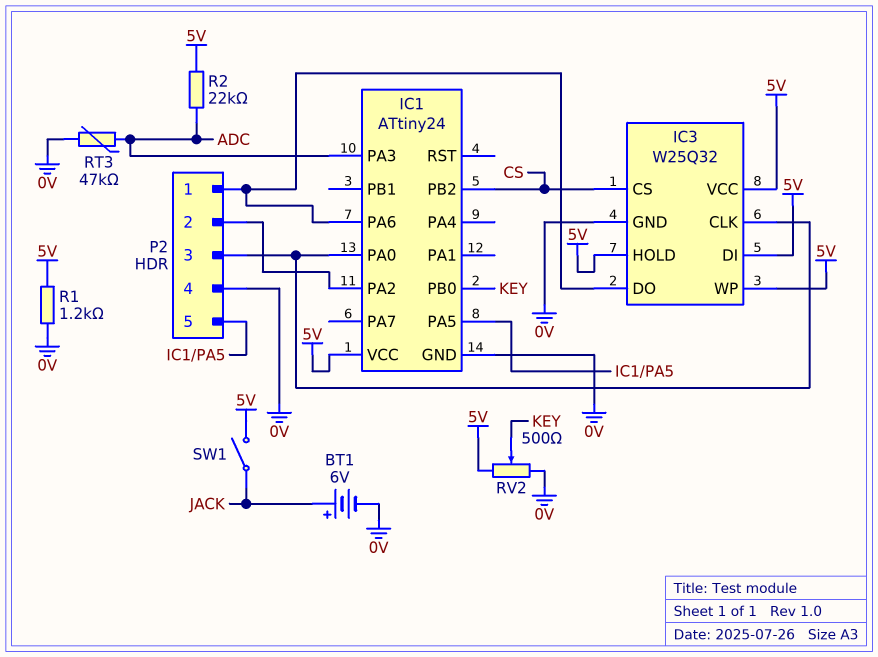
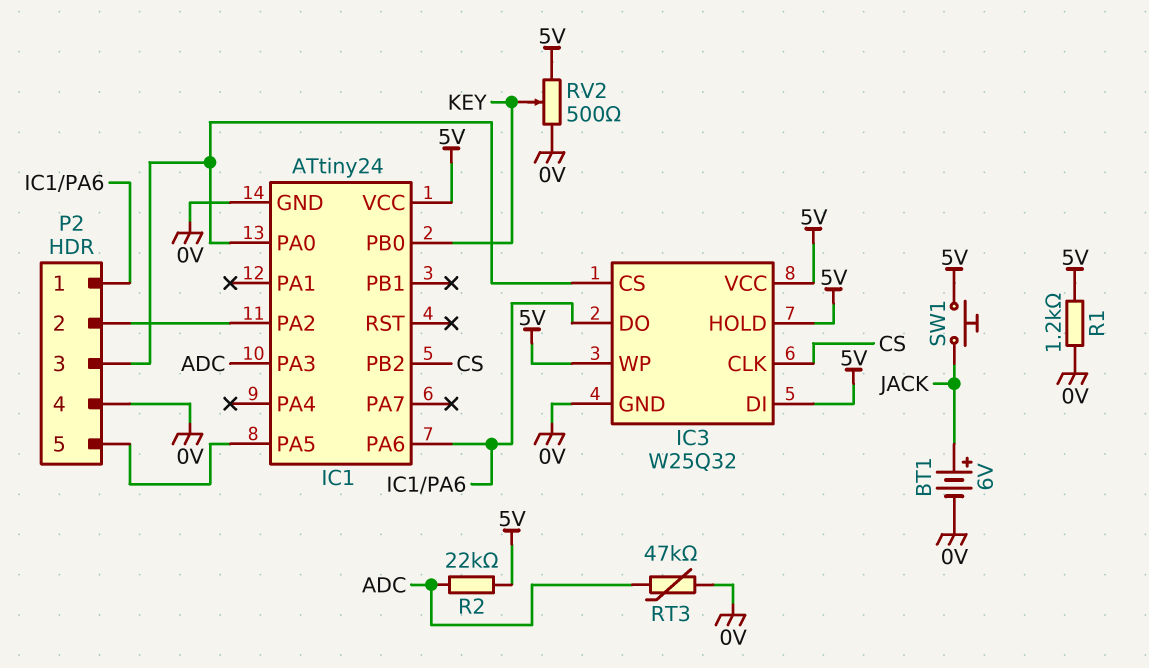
IC3 pin CLK: IC1/PA0 -> CS
IC3 pin CS: CS -> IC1/PA0
SW1: switch (5V, JACK) -> button (5V, JACK)

